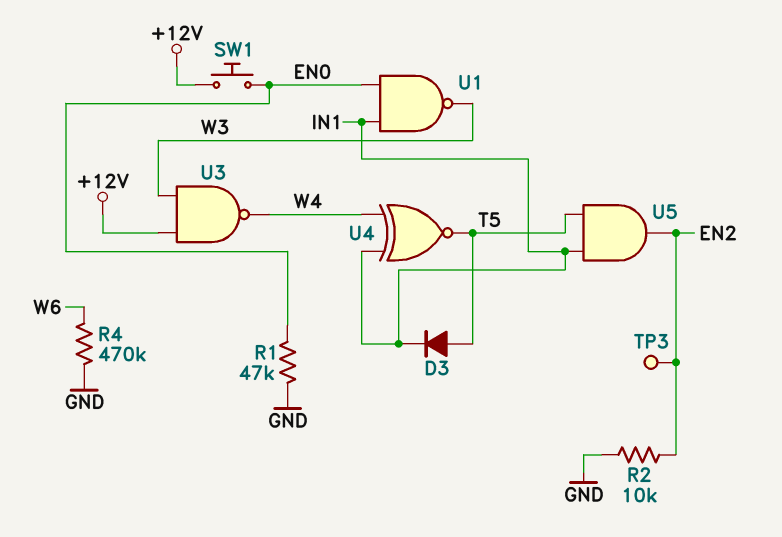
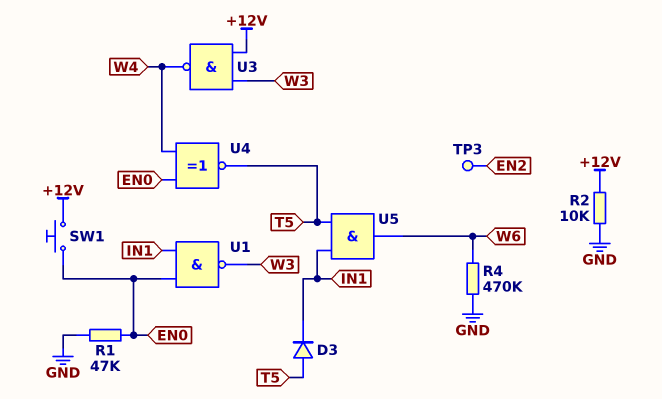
R2: 10k (EN2, GND) -> 10k (+12V, GND)
U4: XNOR (in IN1, in W4, out T5) -> XNOR (in EN0, in W4, out T5)
U5: AND (in IN1, in T5, out EN2) -> AND (in IN1, in T5, out W6)

